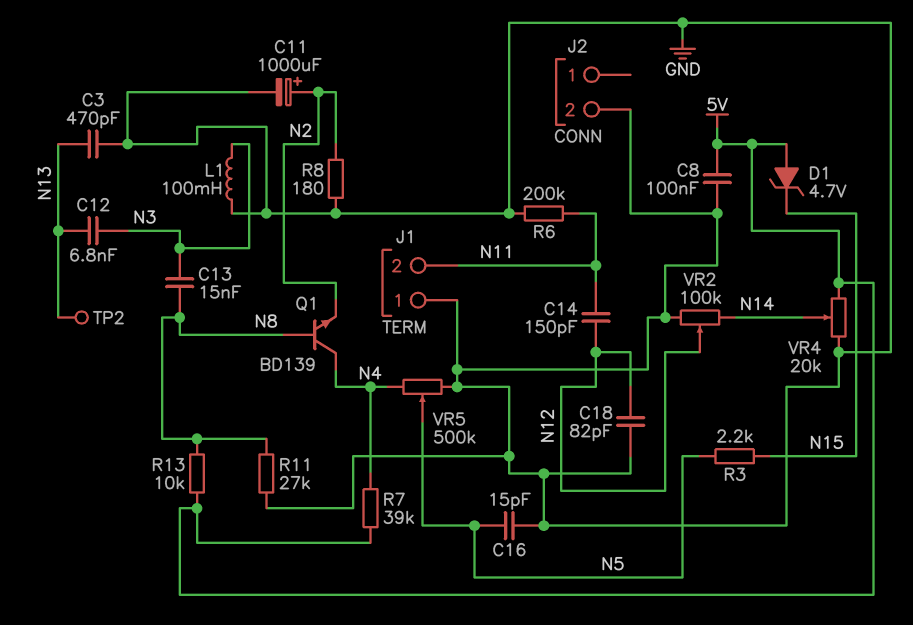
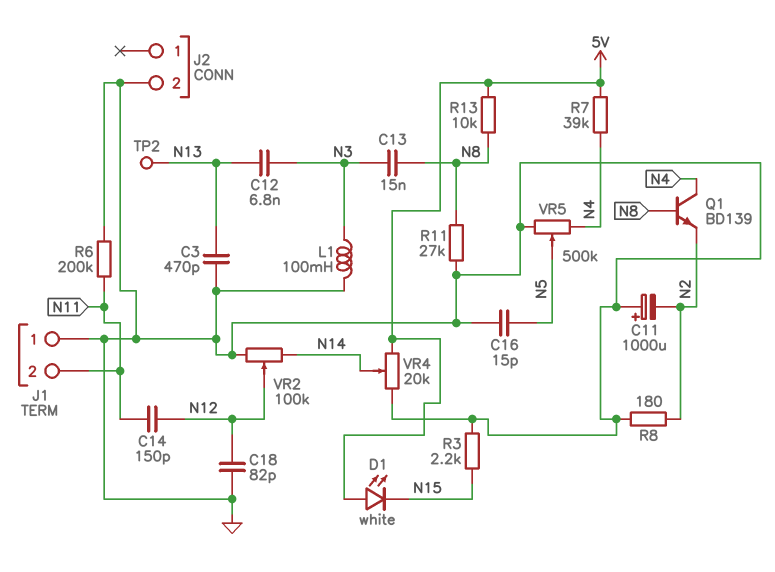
C8: 100nF (5V, GND) -> none
C11: 1000uF (plus N2, minus GND) -> 1000uF (plus GND, minus N2)
D1: zener 4.7V (A 5V, K N15) -> LED white (A 5V, K N15)
R3: 2.2k (N5, N15) -> 2.2k (GND, N15)

